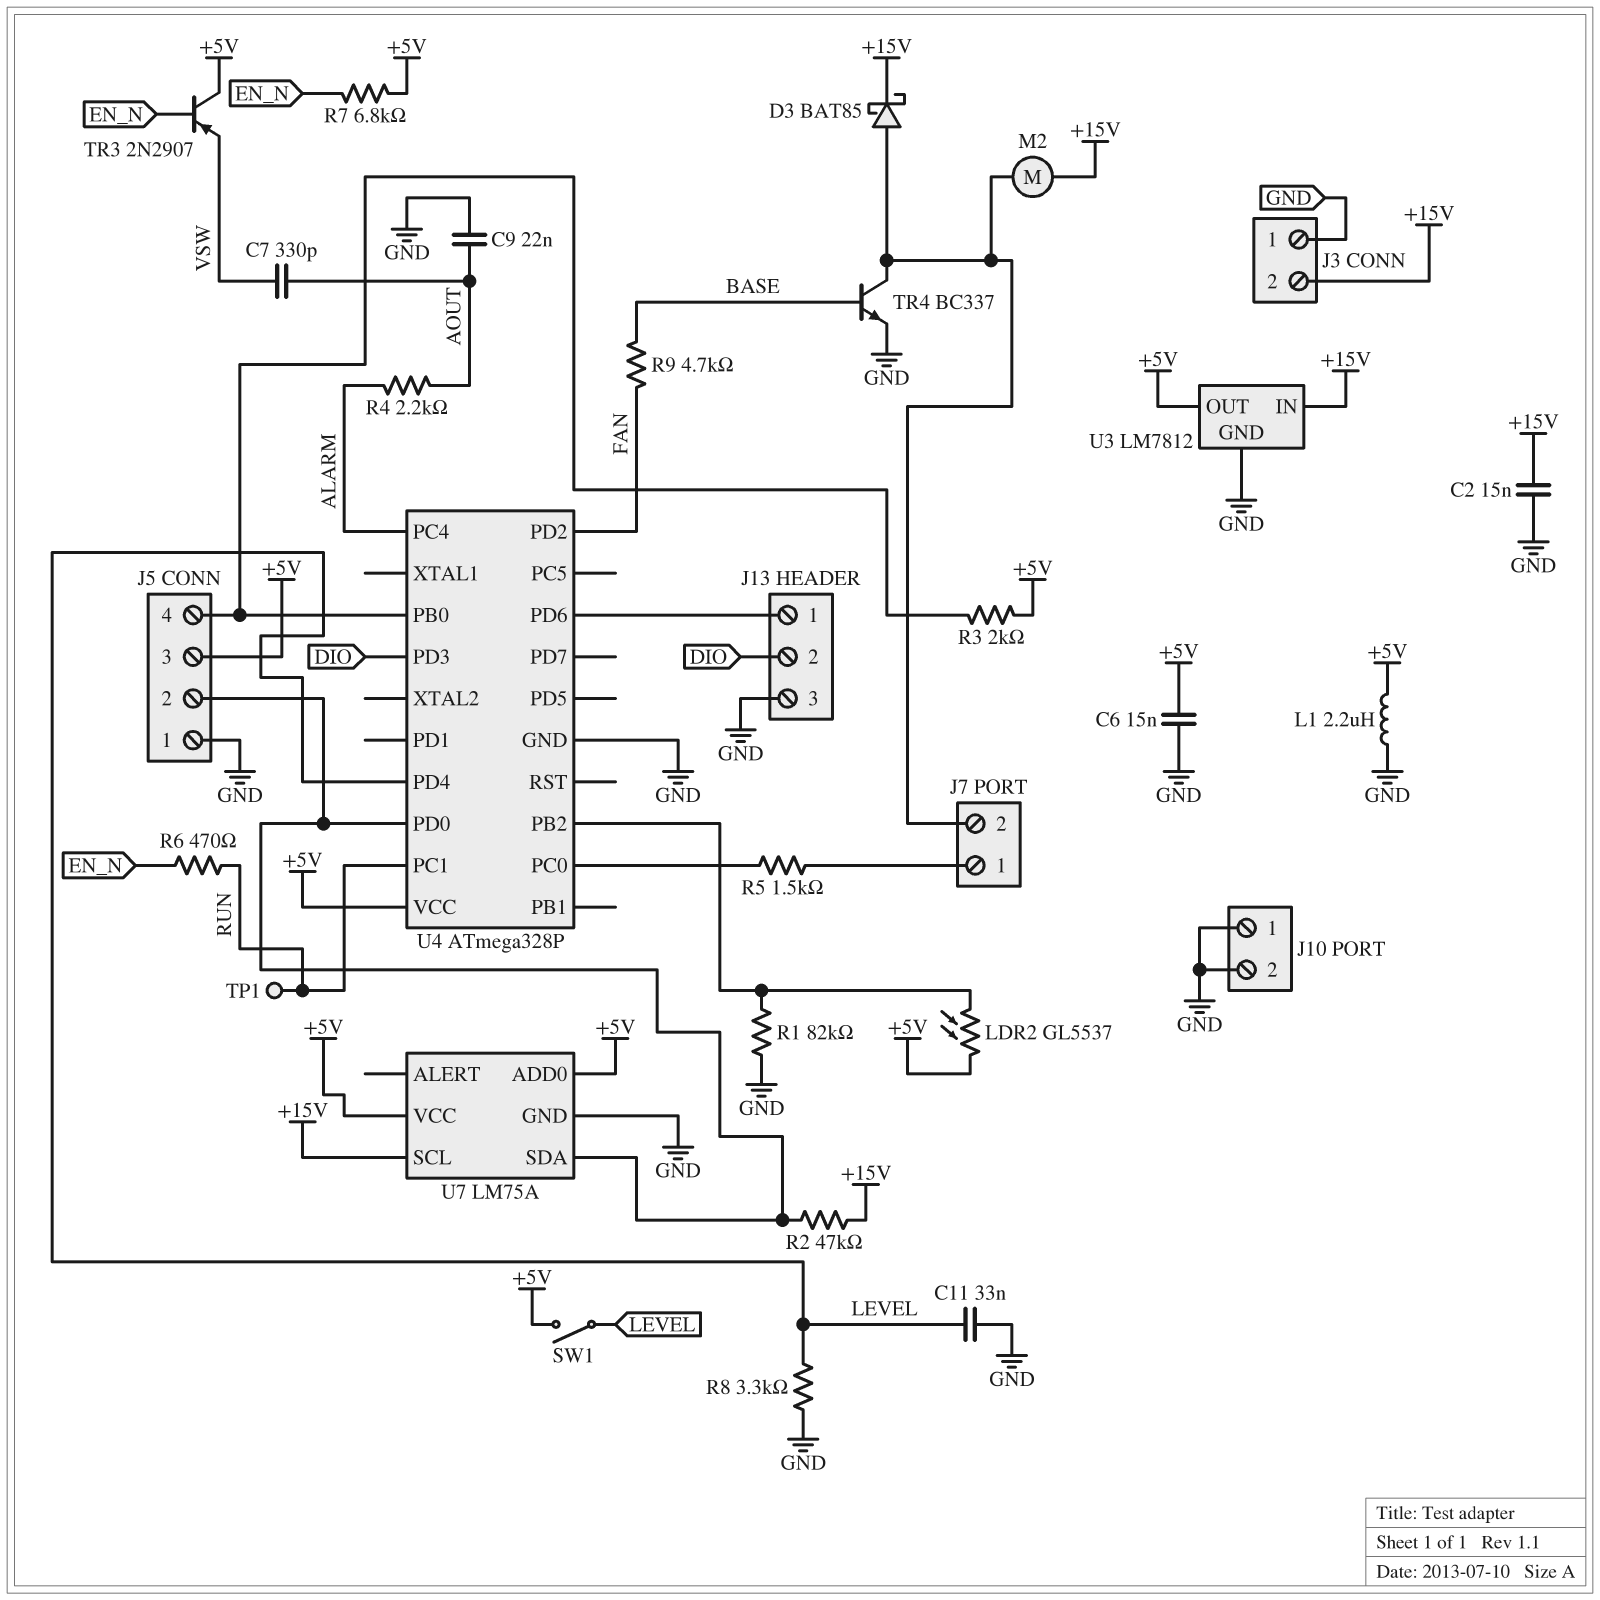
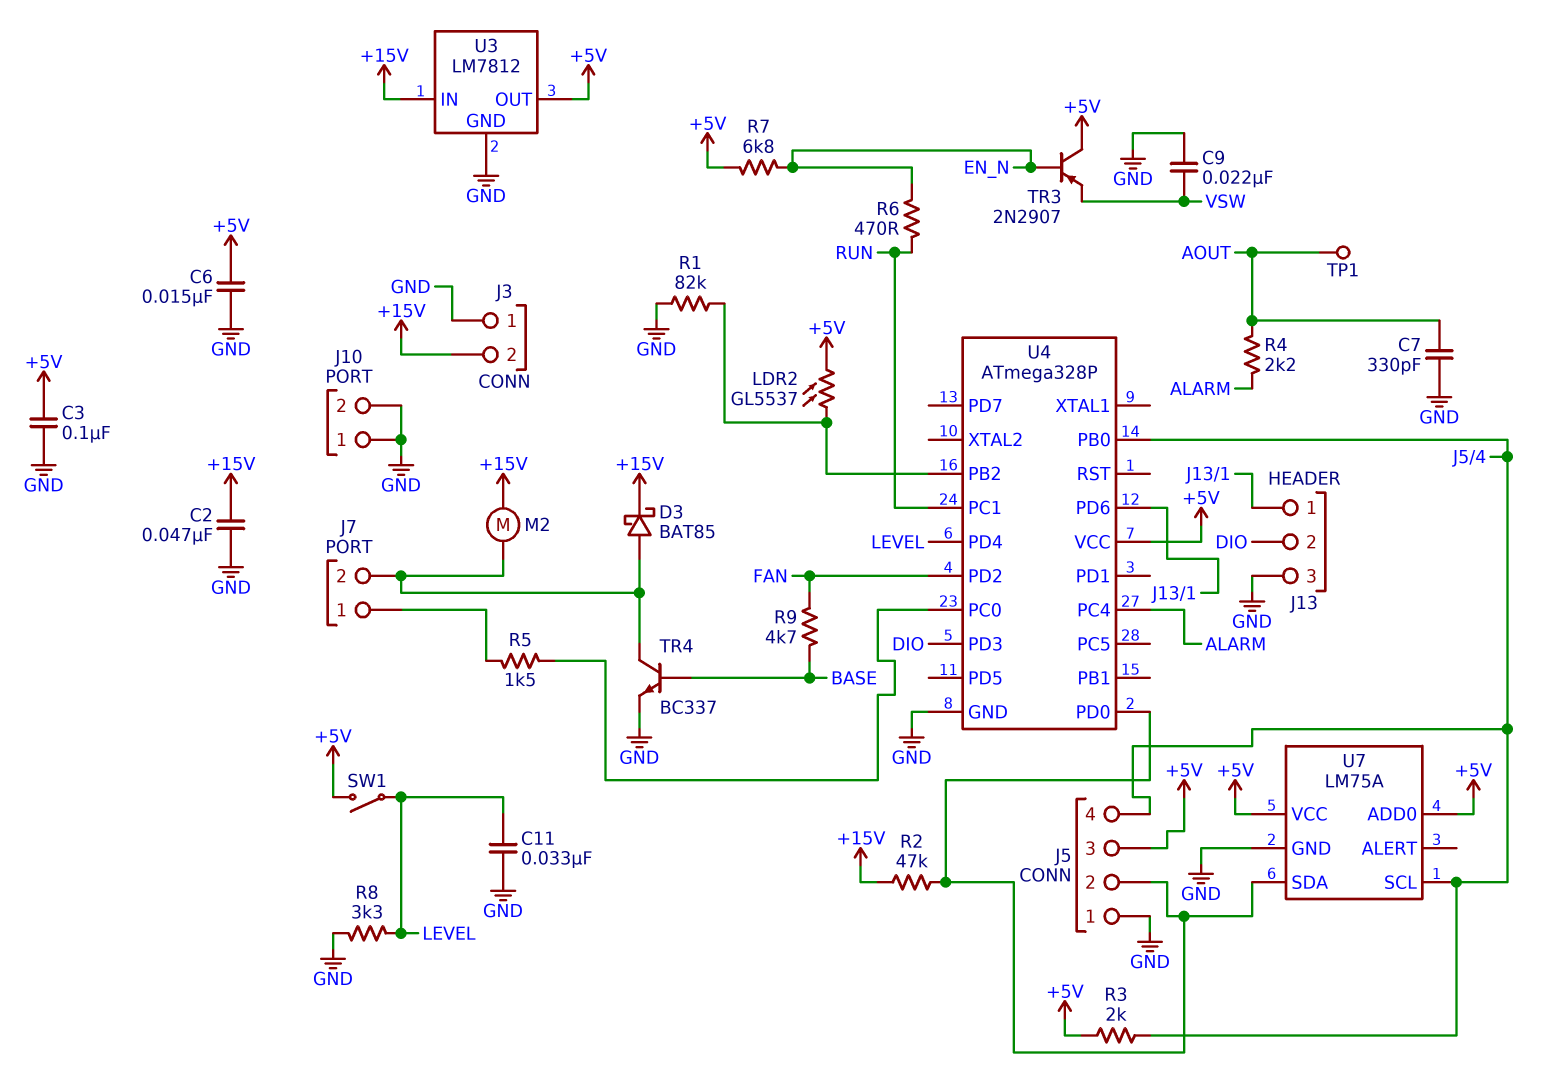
C2: 15nF (+15V, GND) -> 47nF (+15V, GND)
C3: none -> 100nF (+5V, GND)
C7: 330pF (AOUT, VSW) -> 330pF (AOUT, GND)
C9: 22nF (AOUT, GND) -> 22nF (GND, VSW)
L1: 2.2uH (+5V, GND) -> none
TP1: test point (RUN) -> test point (AOUT)
U7 pin SCL: +15V -> J5/4

